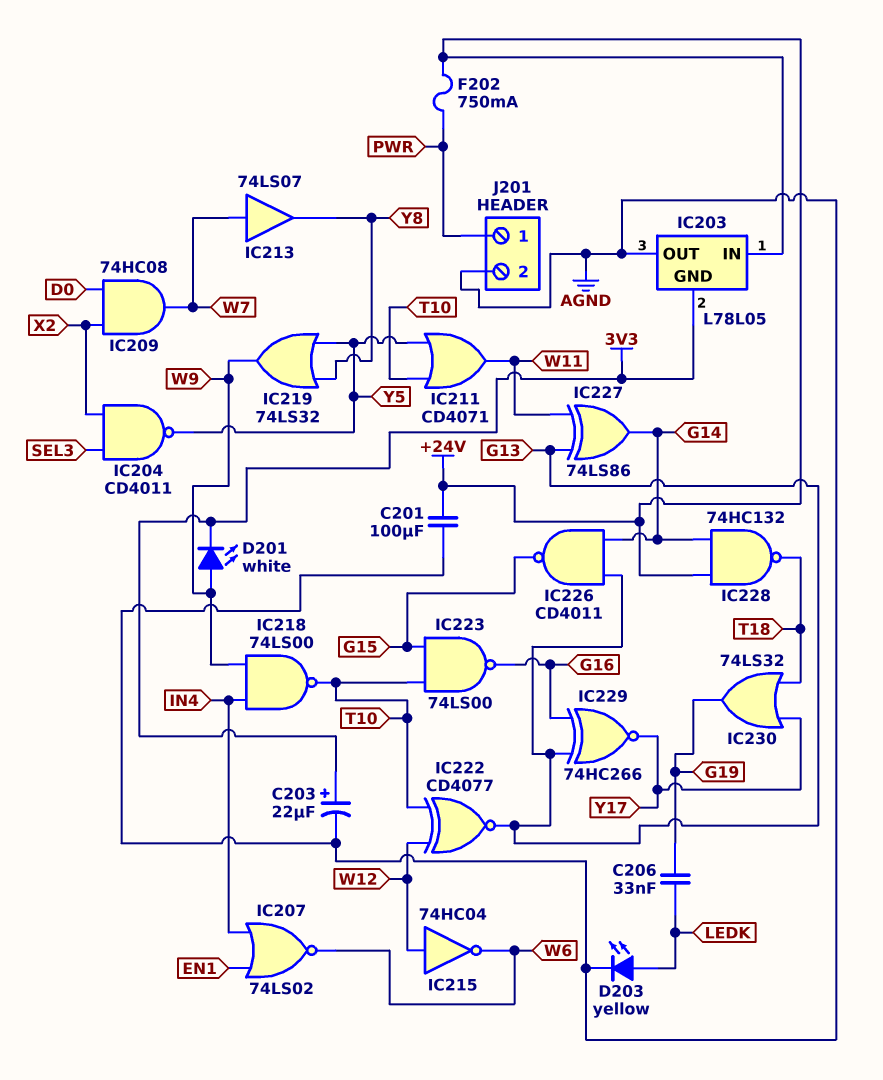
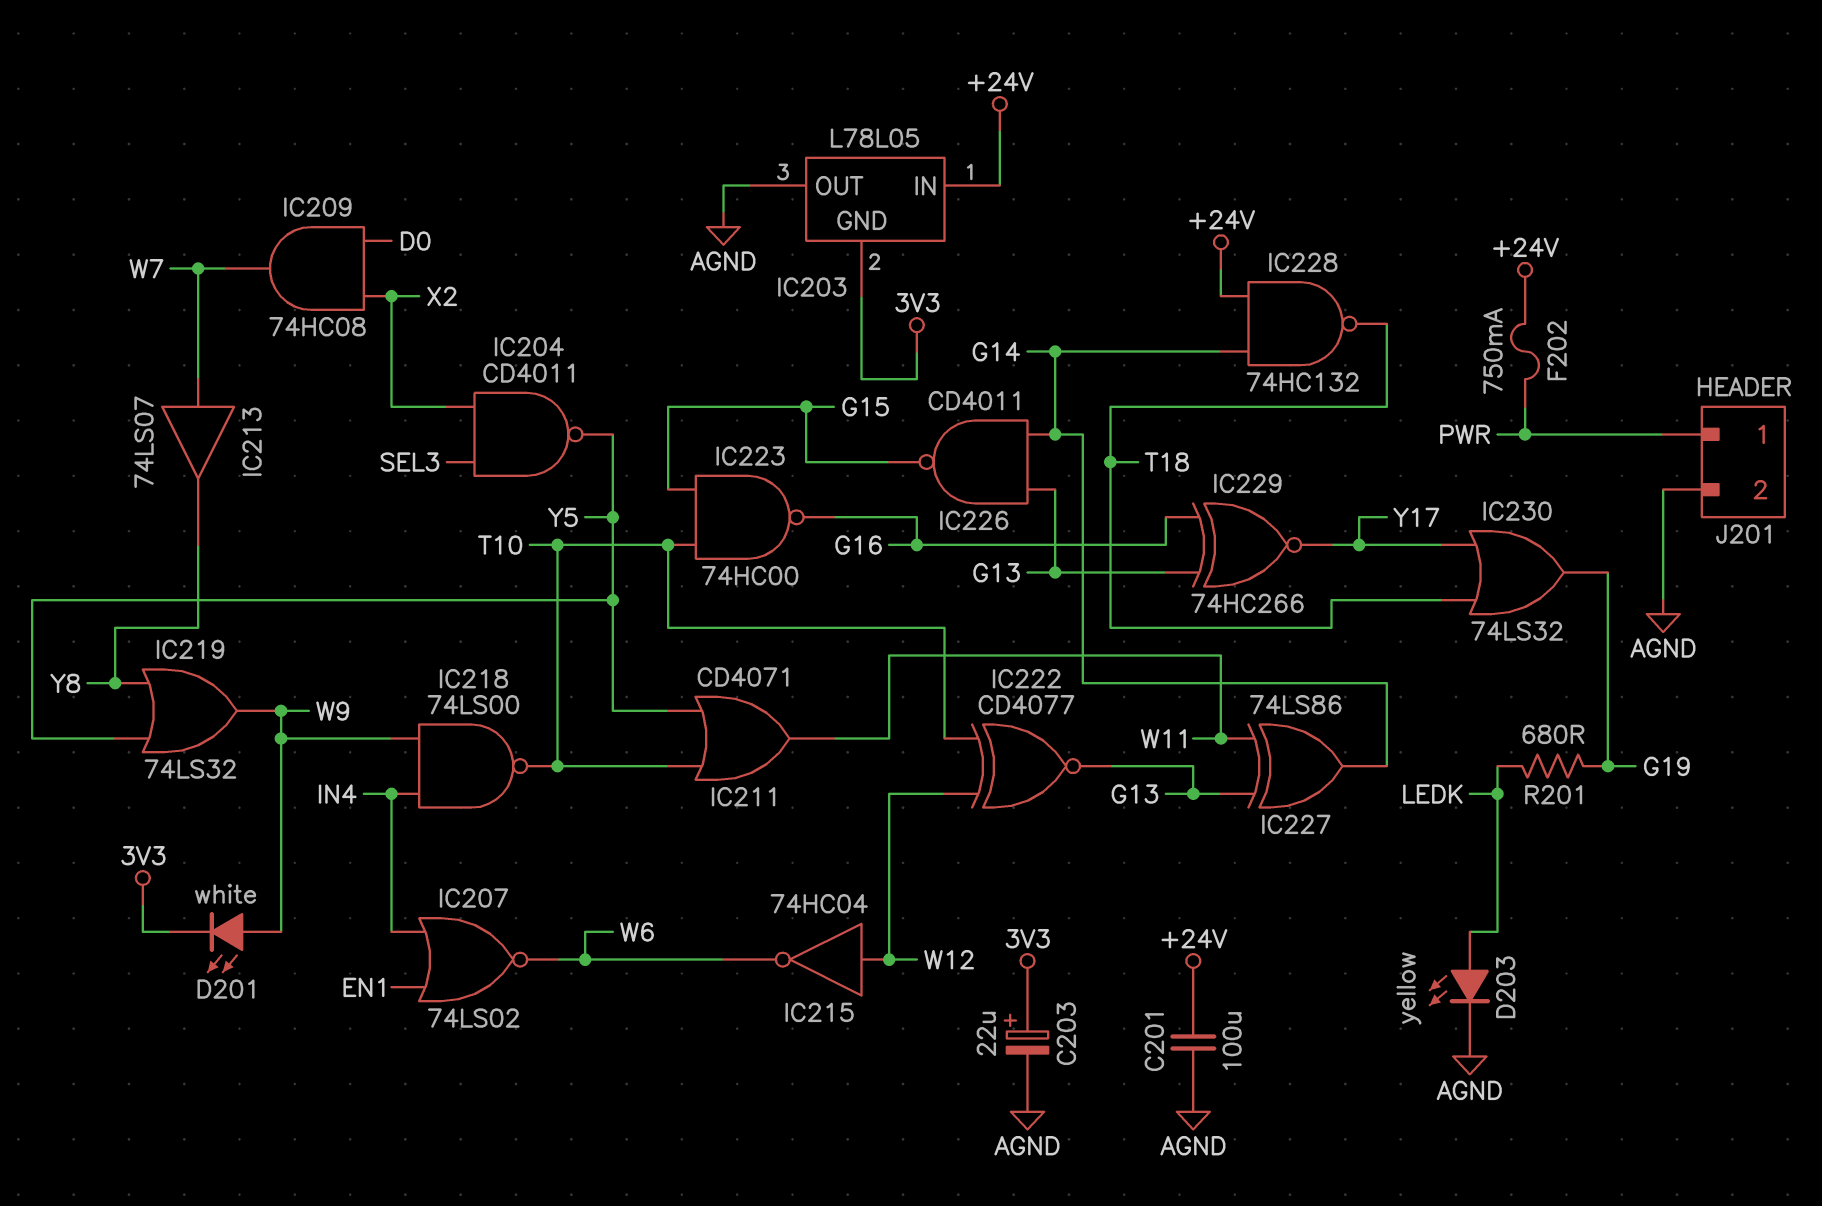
C206: 33nF (G19, LEDK) -> none
IC223: NAND 74LS00 (in G15, in T10, out G16) -> NAND 74HC00 (in G15, in T10, out G16)
R201: none -> 680 (G19, LEDK)

